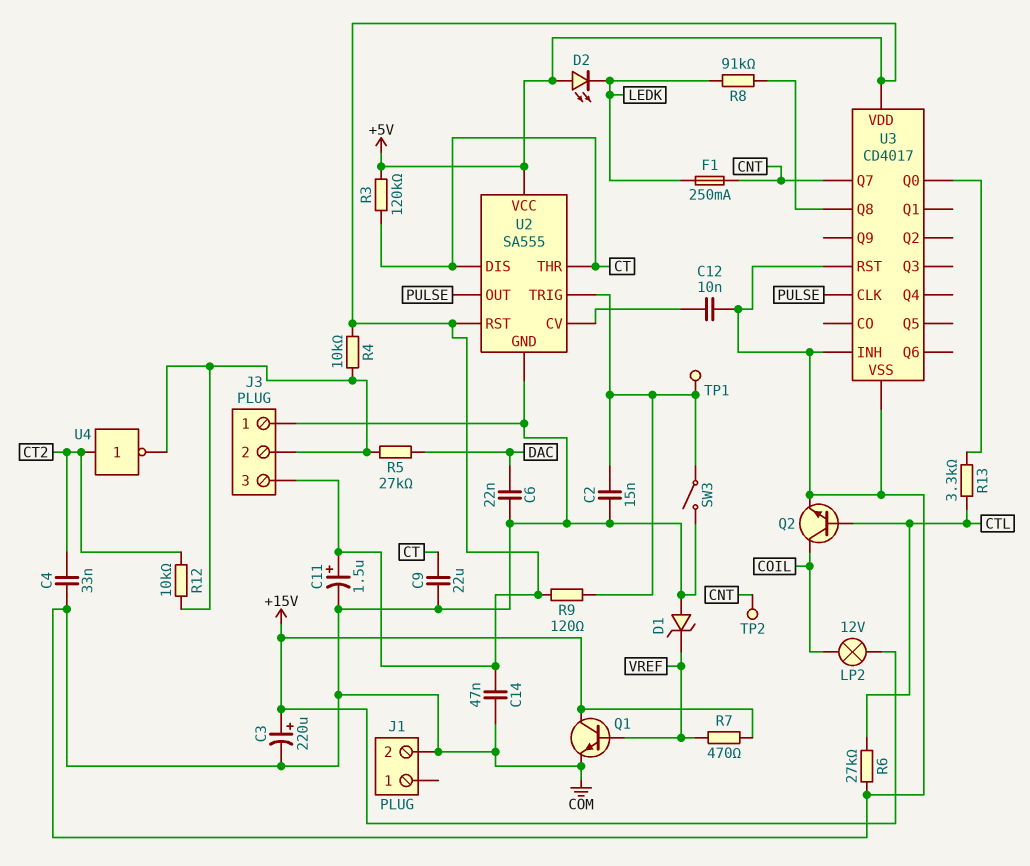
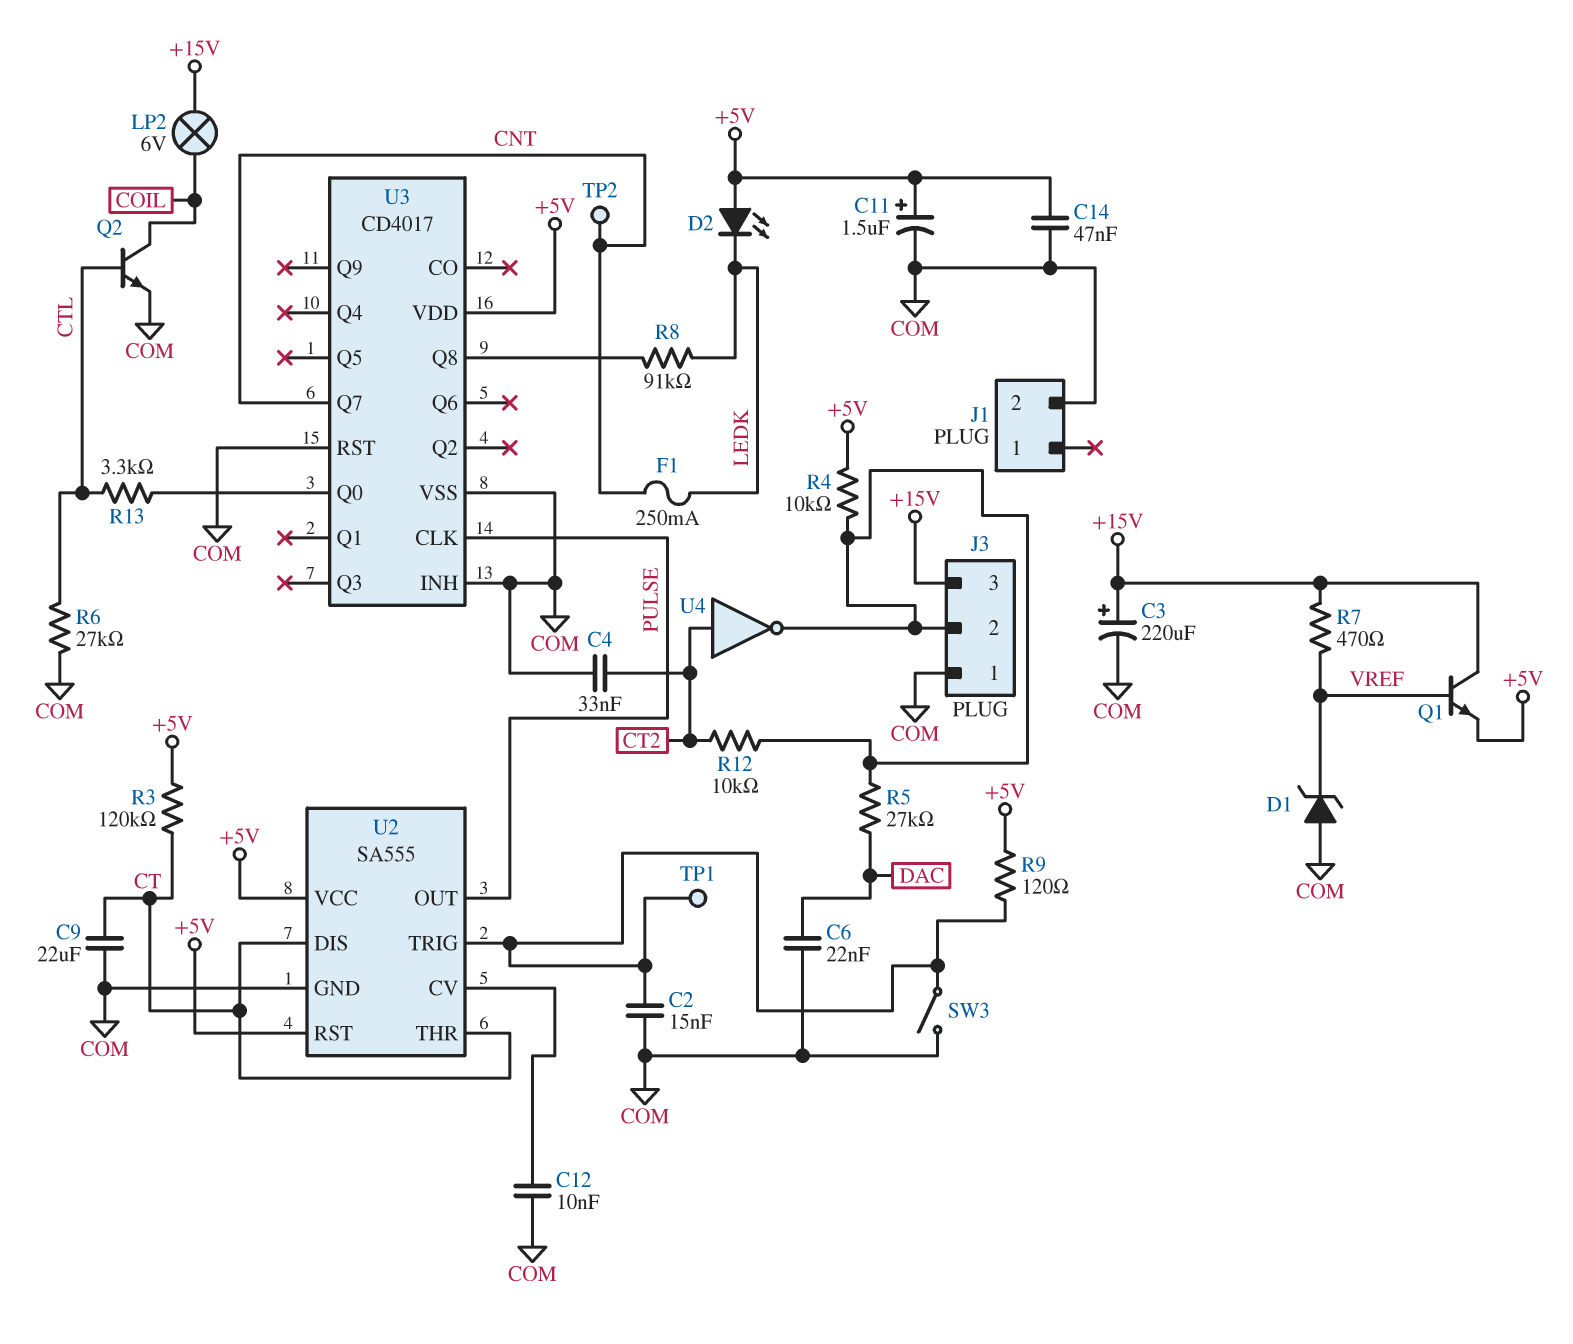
J3 pin 3: +5V -> +15V
LP2: lamp 12V (+15V, COIL) -> lamp 6V (+15V, COIL)
Q1: NPN (B VREF, C +15V, E COM) -> NPN (B VREF, C +15V, E +5V)

